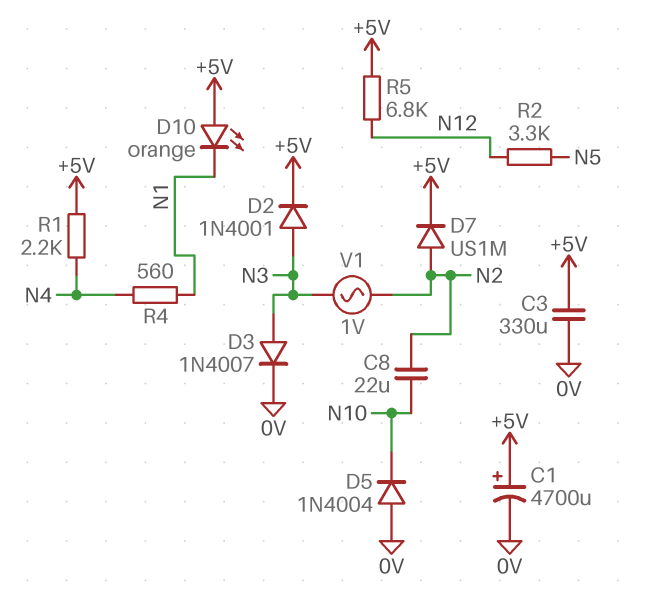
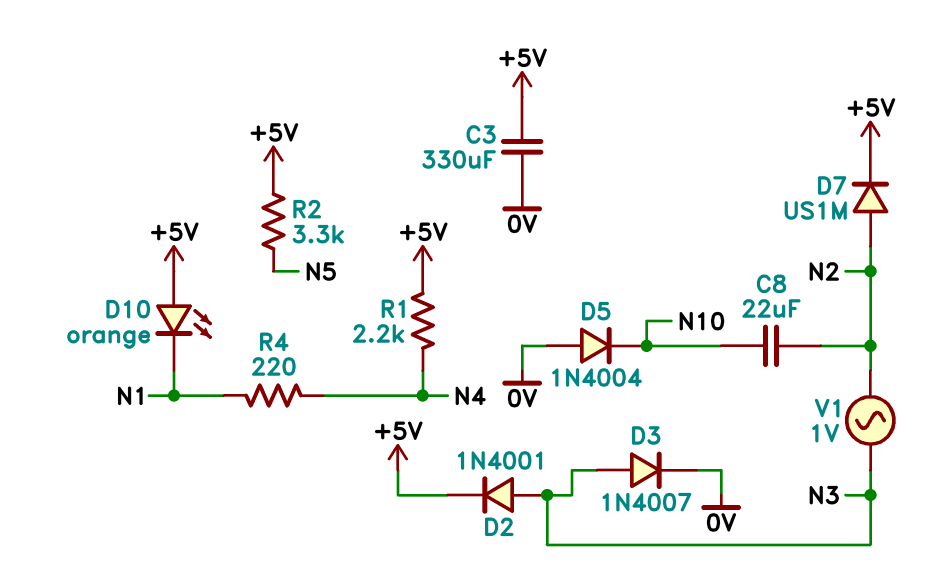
C1: 4700uF (plus +5V, minus 0V) -> none
R2: 3.3k (N5, N12) -> 3.3k (+5V, N5)
R4: 560 (N1, N4) -> 220 (N1, N4)
R5: 6.8k (+5V, N12) -> none

